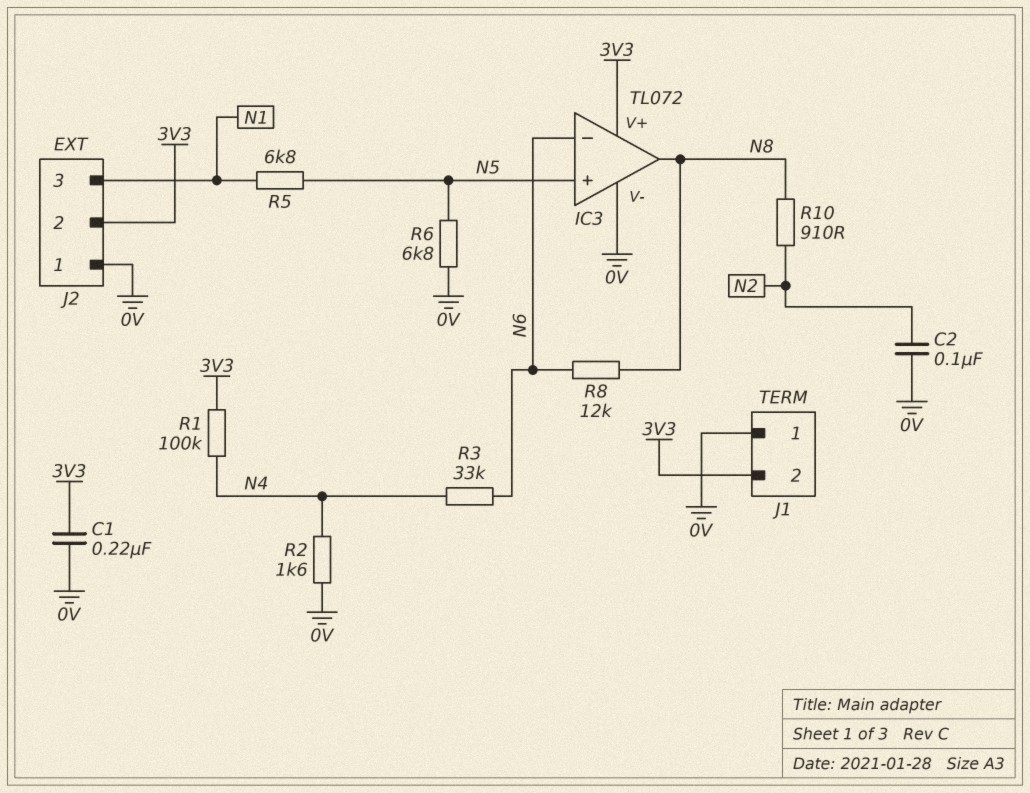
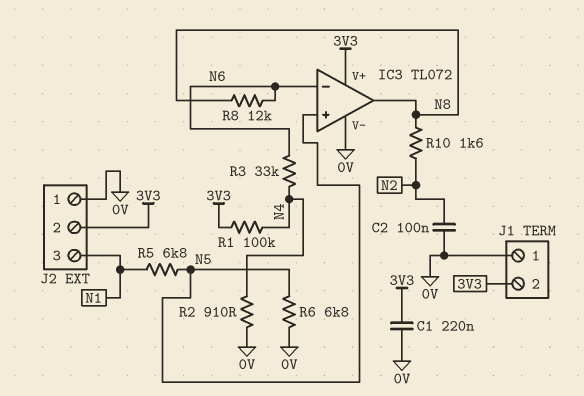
R2: 1.6k (0V, N4) -> 910 (0V, N4)
R10: 910 (N2, N8) -> 1.6k (N2, N8)

